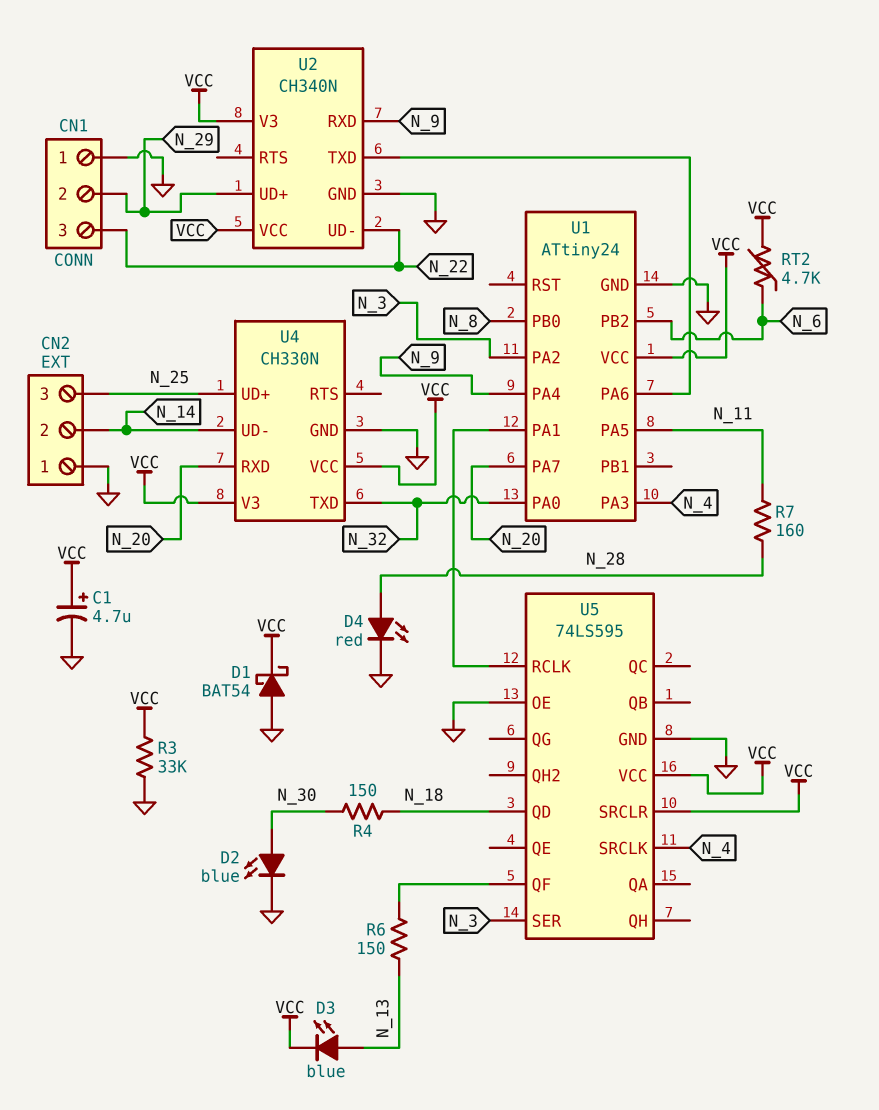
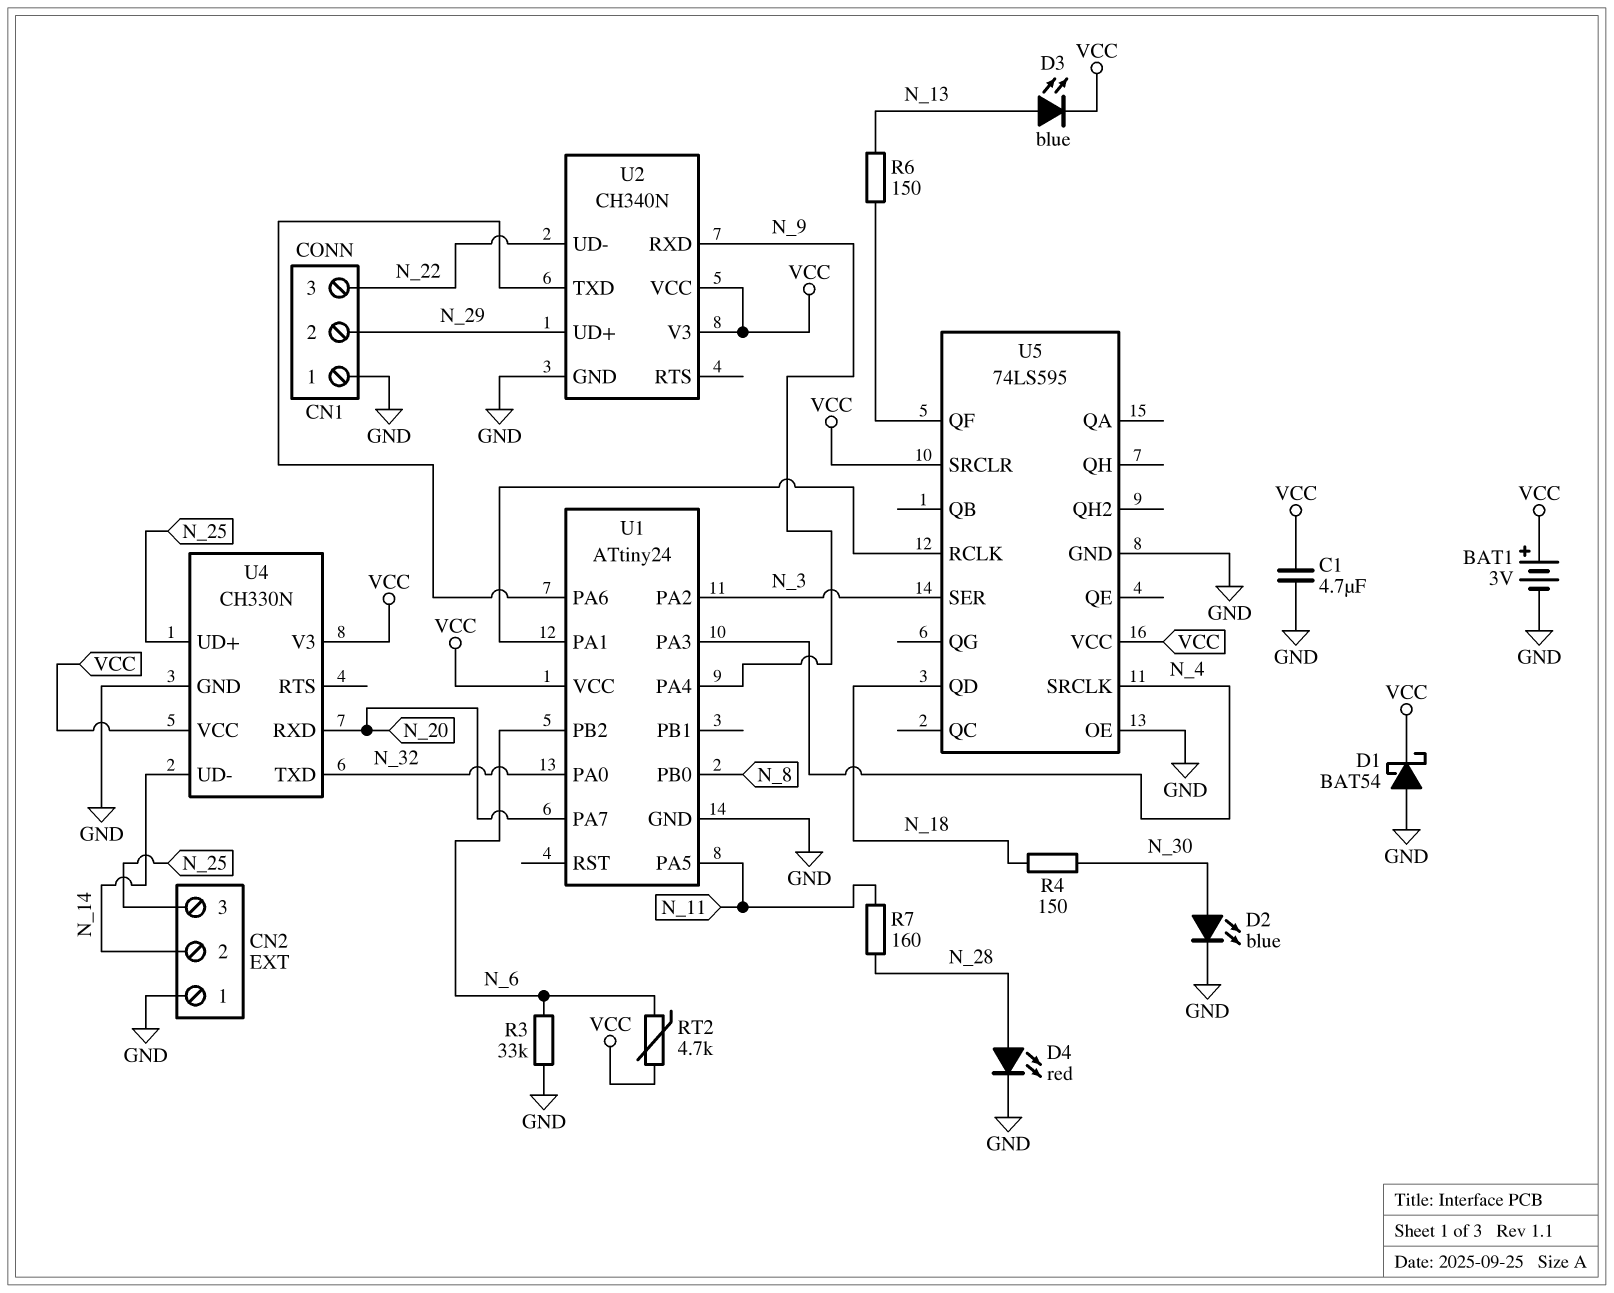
BAT1: none -> 3V (plus VCC, minus GND)
C1: 4.7uF (plus VCC, minus GND) -> 4.7uF (GND, VCC)
R3: 33k (GND, VCC) -> 33k (GND, N_6)

